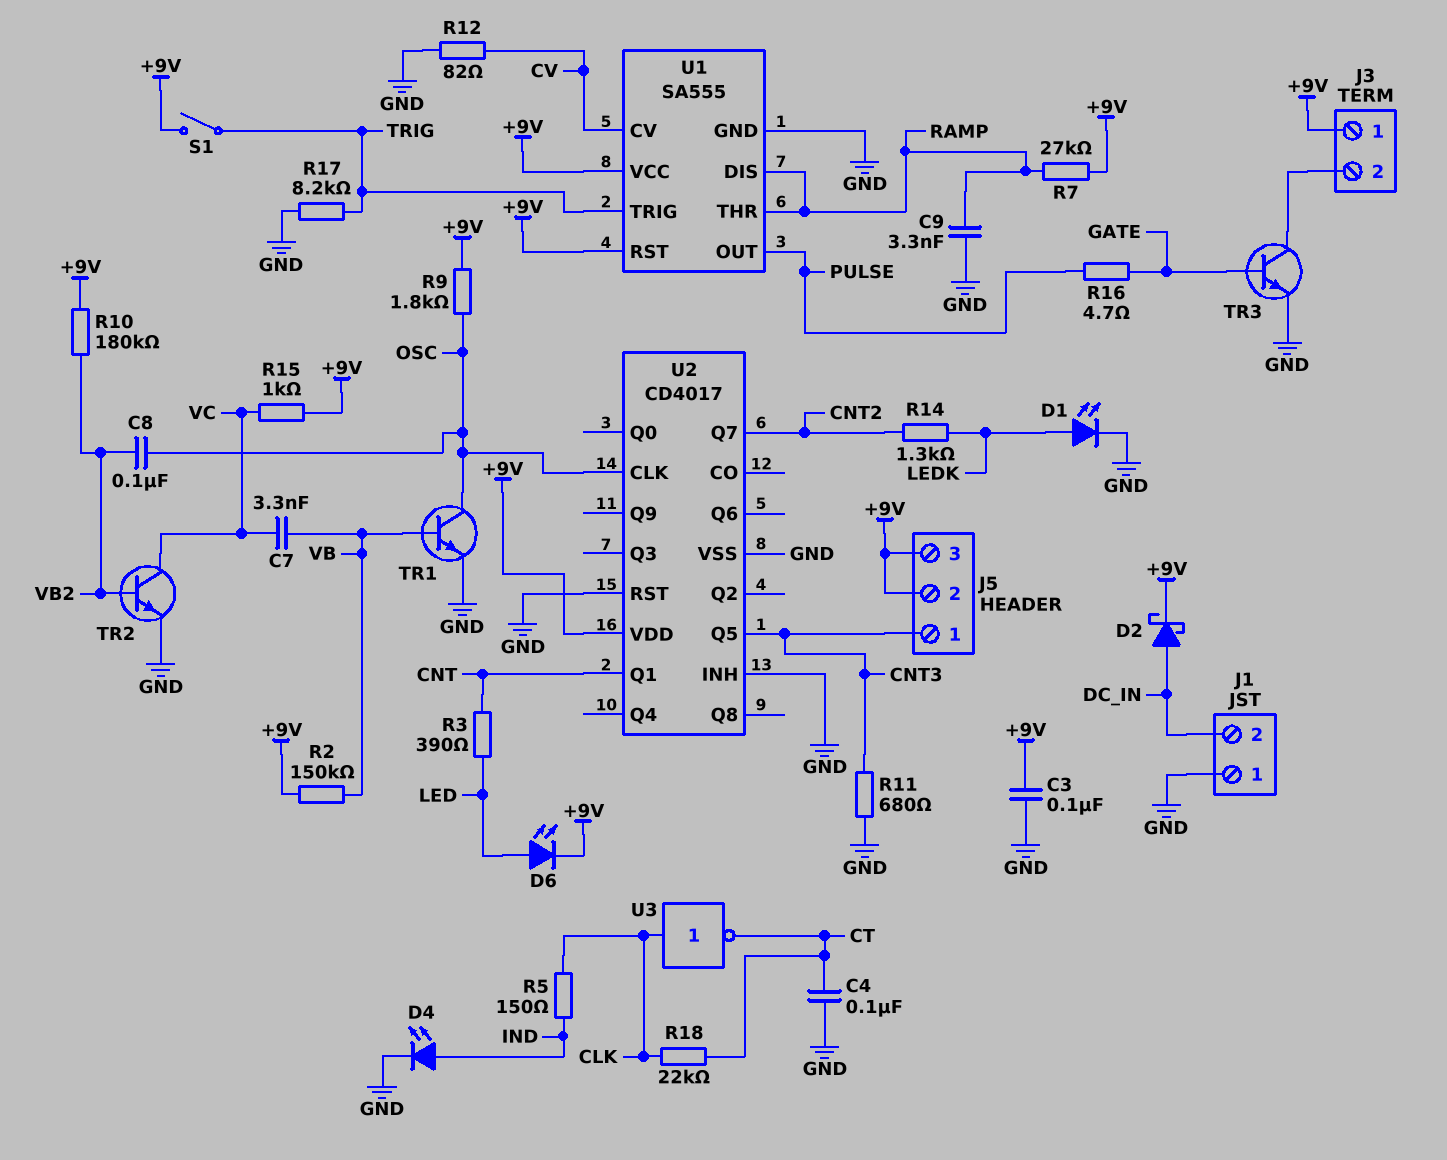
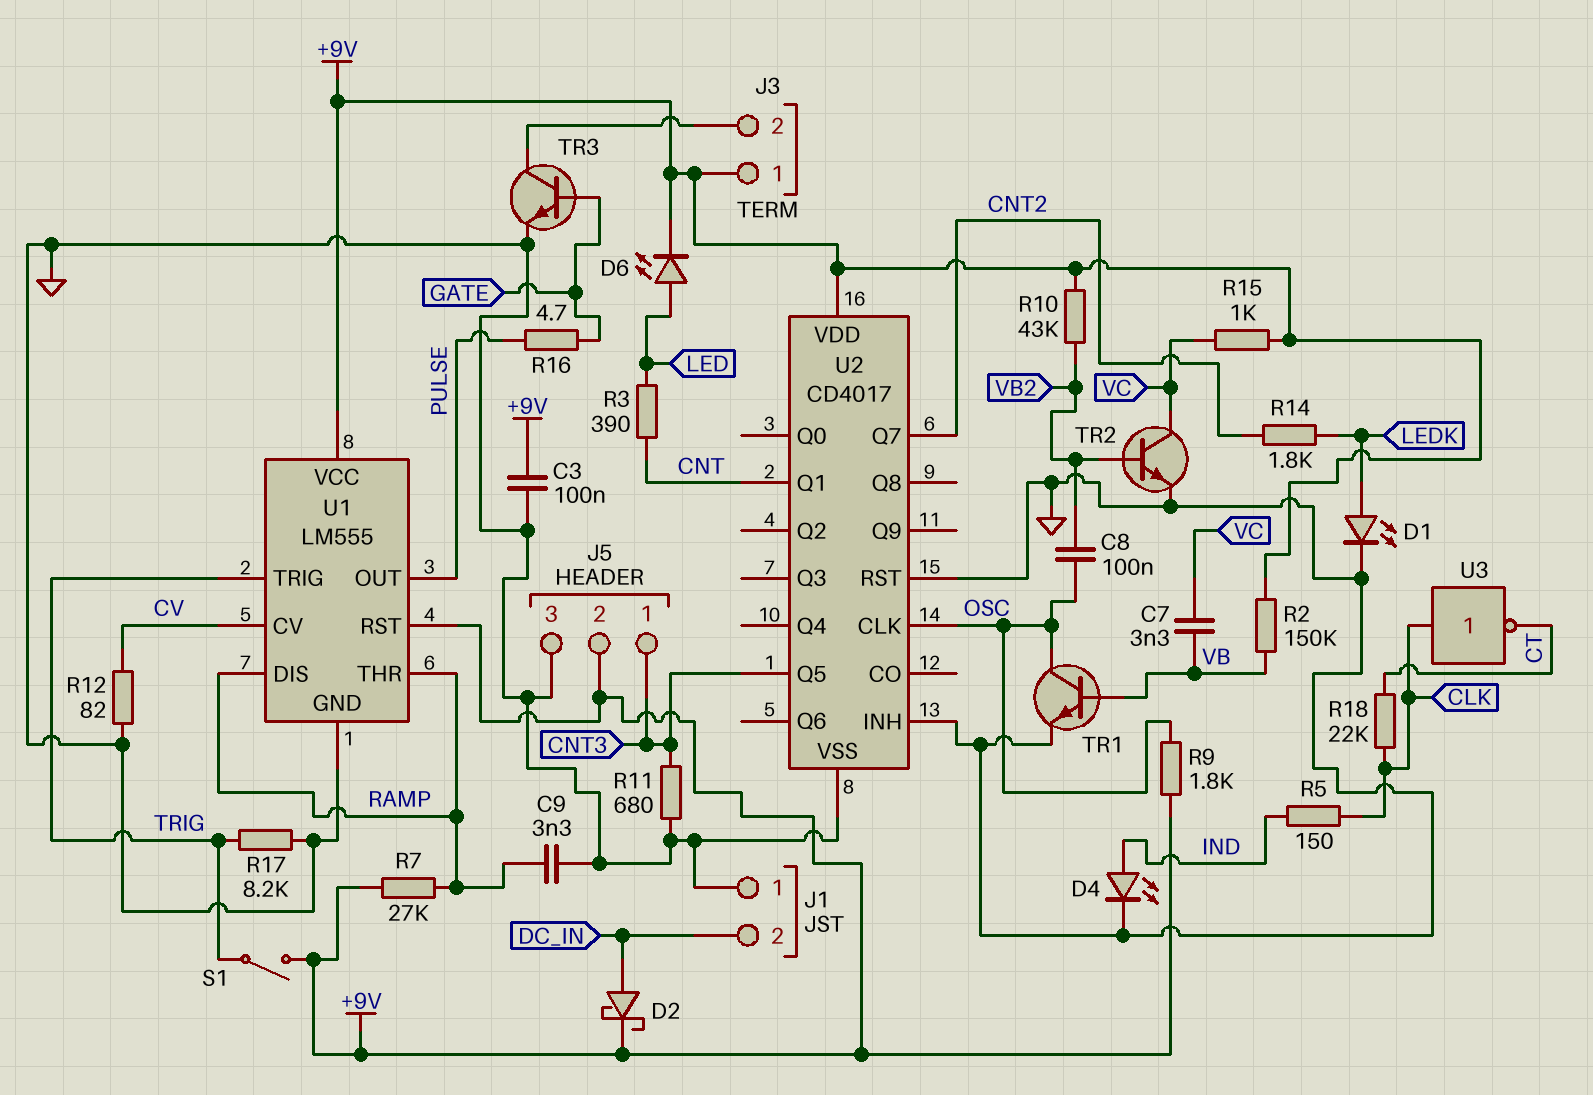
C4: 100nF (CT, GND) -> none
J5 pin 3: +9V -> GND
R10: 180k (+9V, VB2) -> 43k (+9V, VB2)
R14: 1.3k (CNT2, LEDK) -> 1.8k (CNT2, LEDK)
U1: SA555 -> LM555

